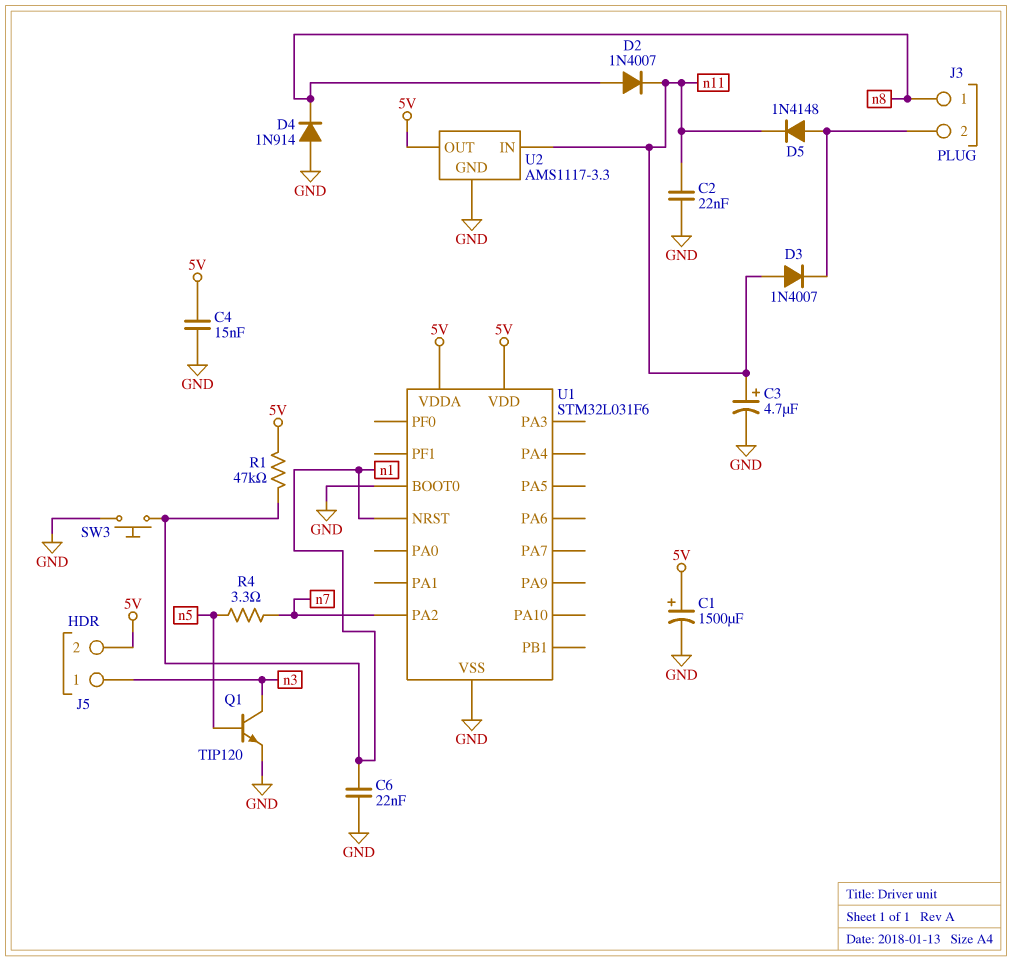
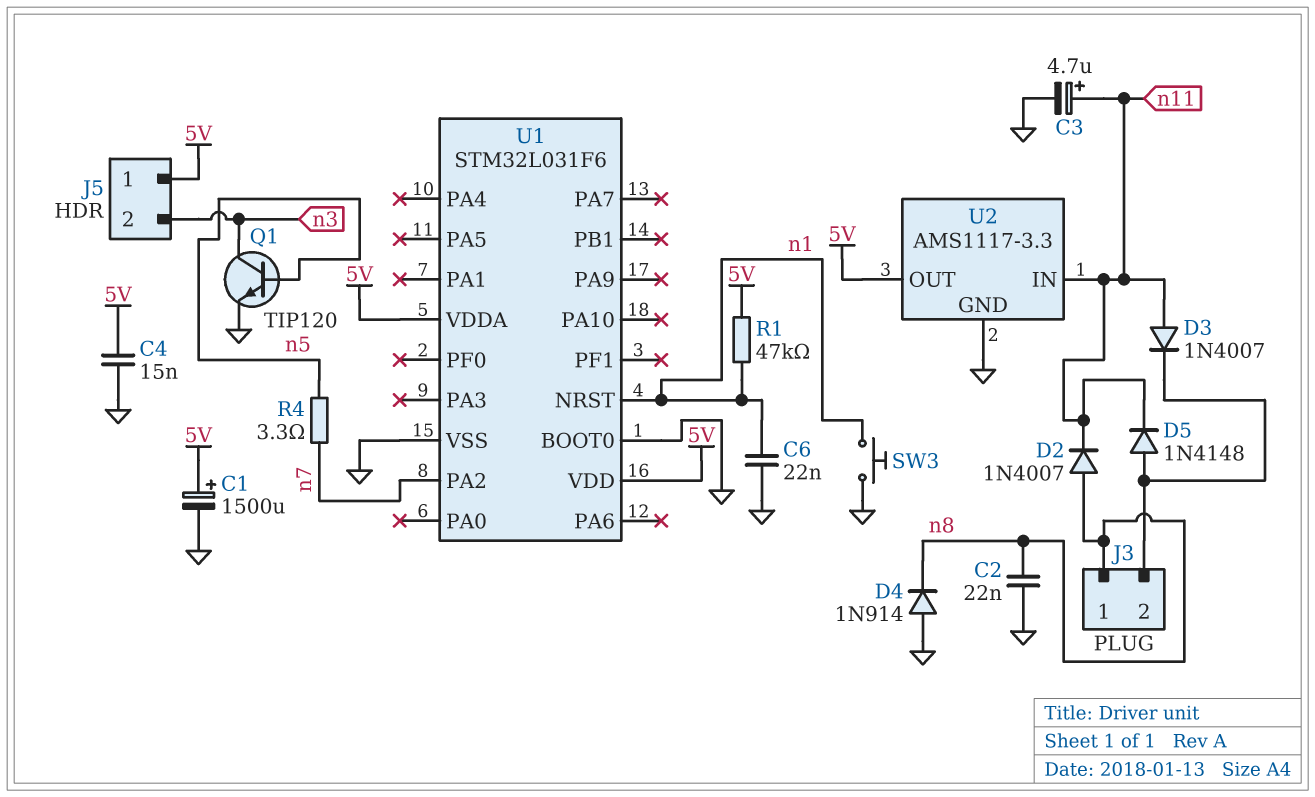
C2: 22nF (GND, n11) -> 22nF (GND, n8)
J5 pin 1: n3 -> 5V
J5 pin 2: 5V -> n3

